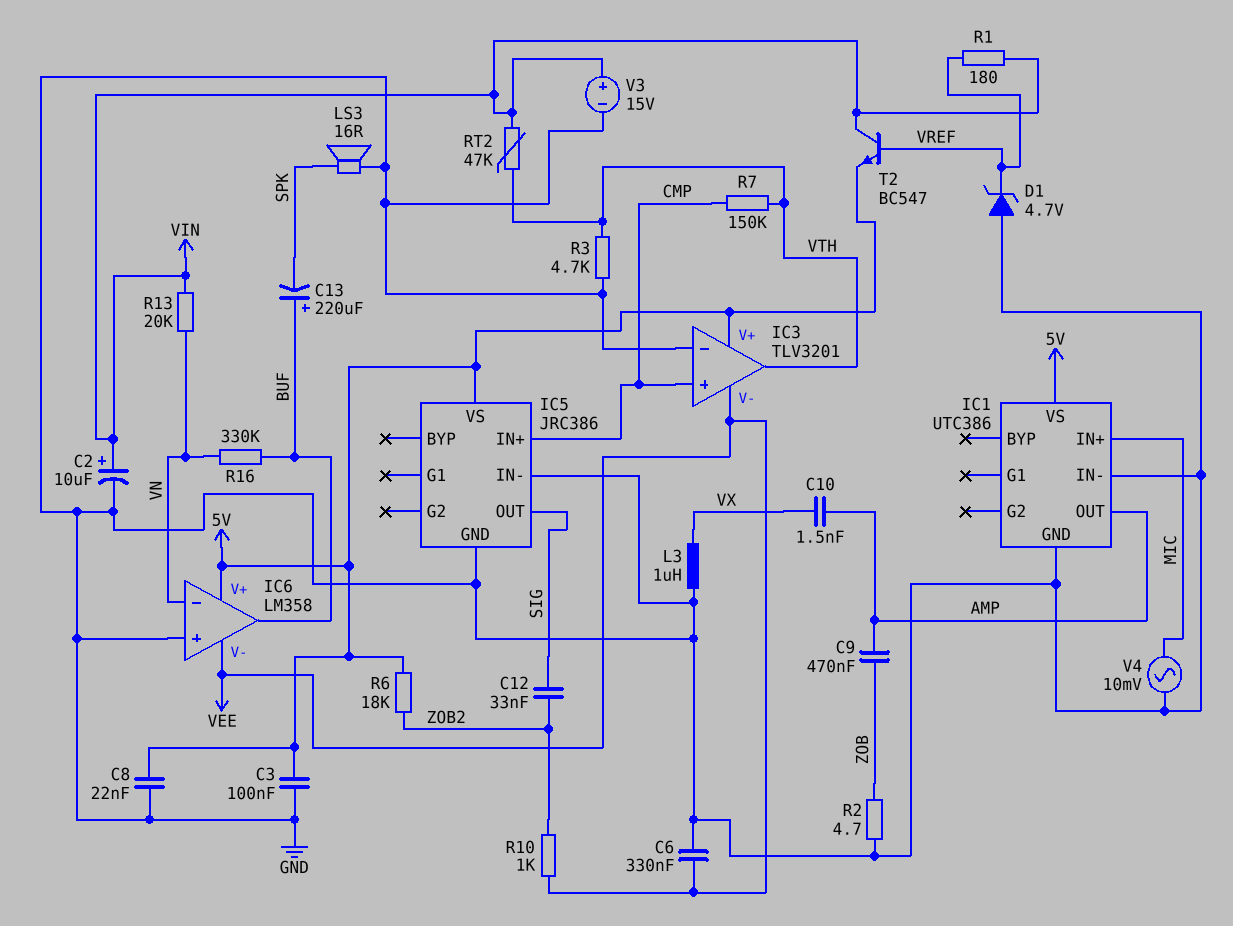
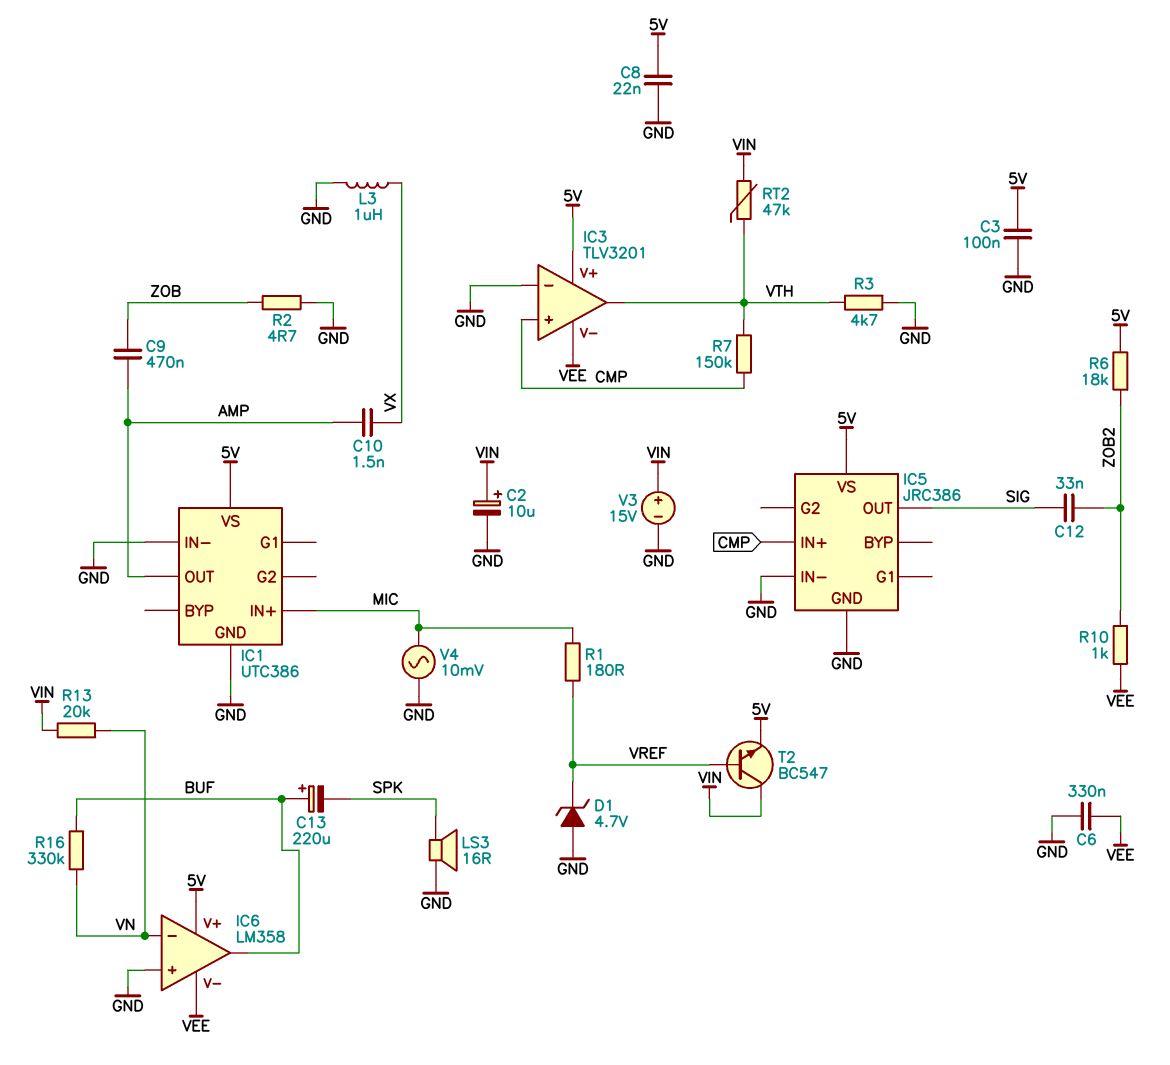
R1: 180 (VIN, VREF) -> 180 (MIC, VREF)

